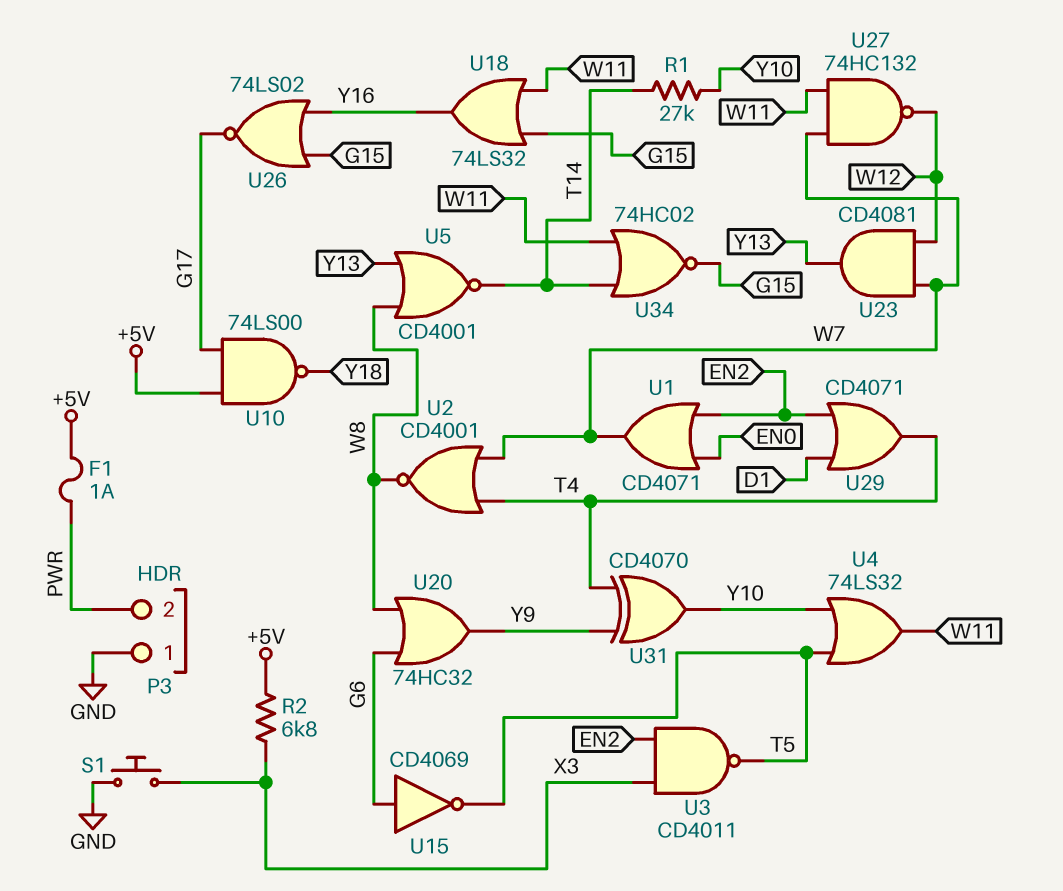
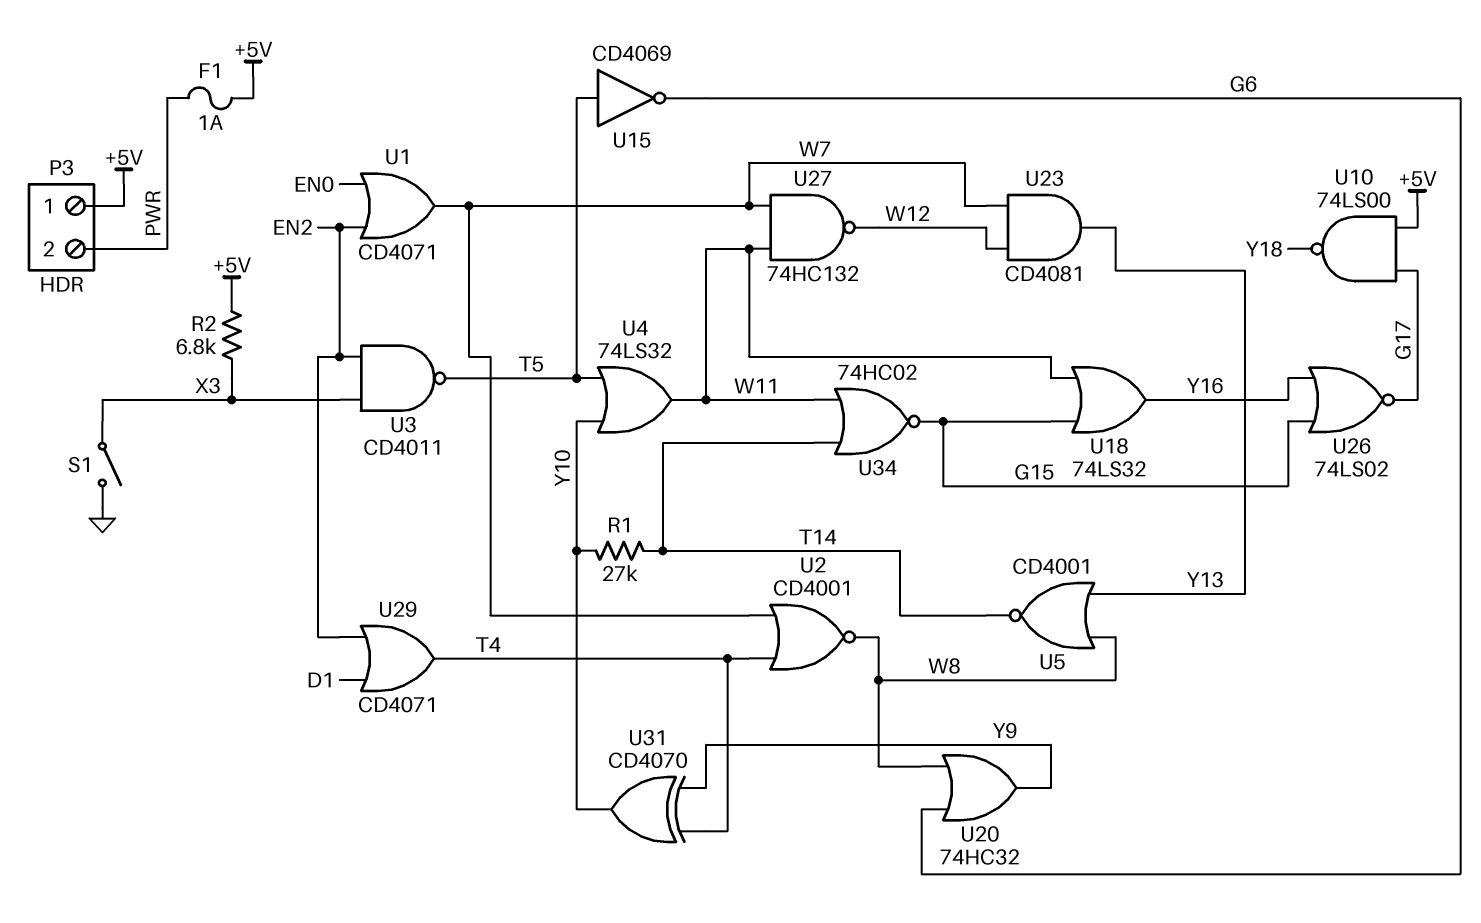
P3 pin 1: GND -> +5V
S1: button (GND, X3) -> switch (GND, X3)
U15: NOT CD4069 (in G6, out T5) -> NOT CD4069 (in T5, out G6)

